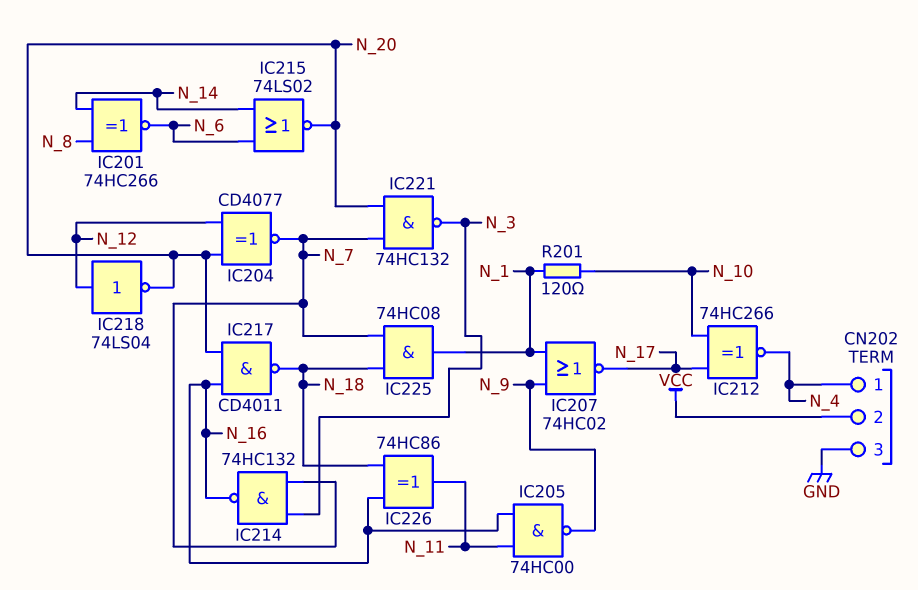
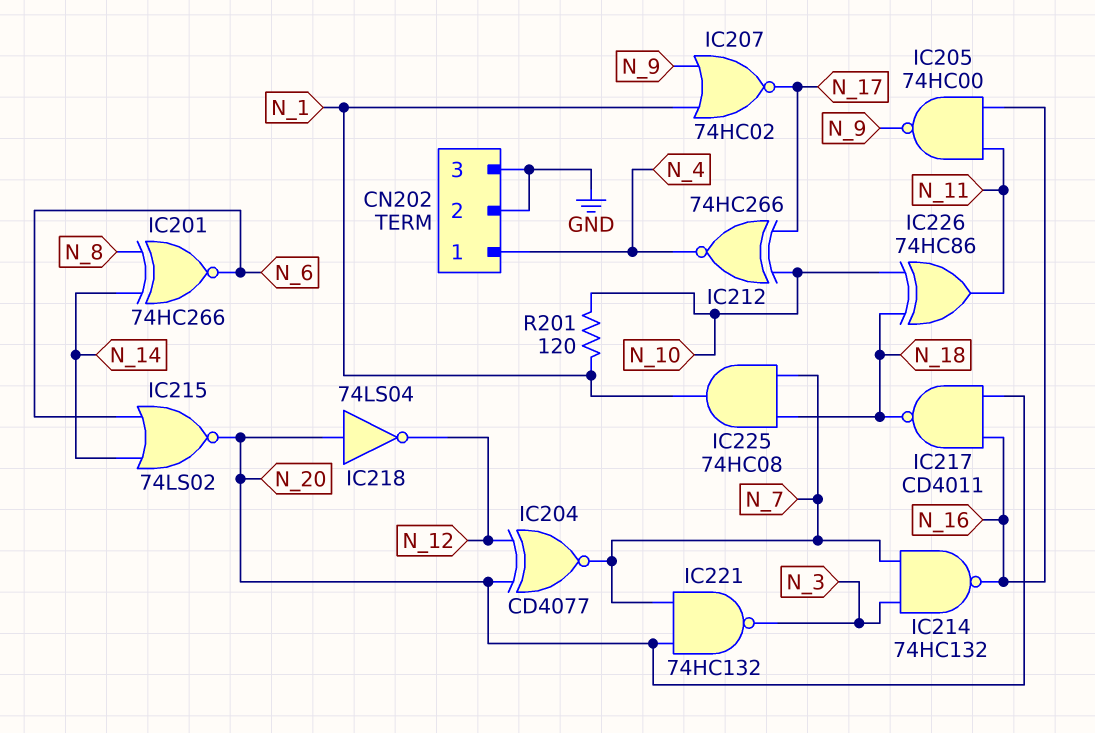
CN202 pin 2: VCC -> GND
IC218: NOT 74LS04 (in N_12, out N_20) -> NOT 74LS04 (in N_20, out N_12)
IC226: XOR 74HC86 (in N_16, in N_18, out N_11) -> XOR 74HC86 (in N_10, in N_18, out N_11)

